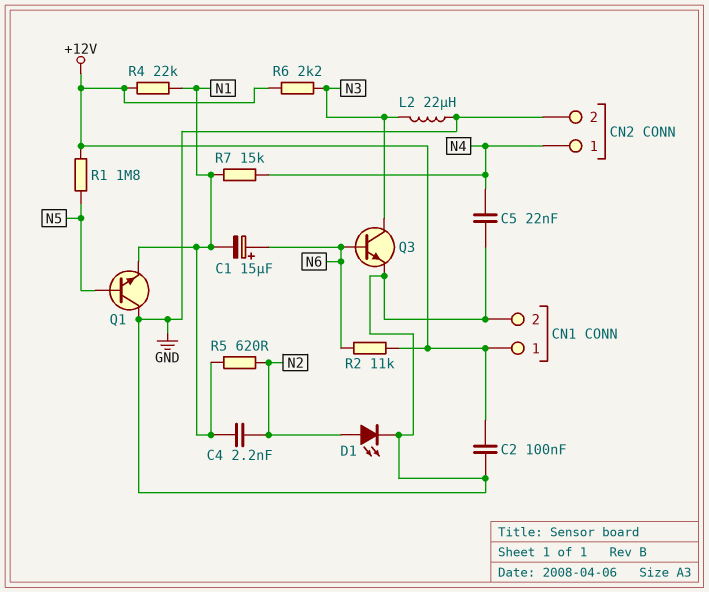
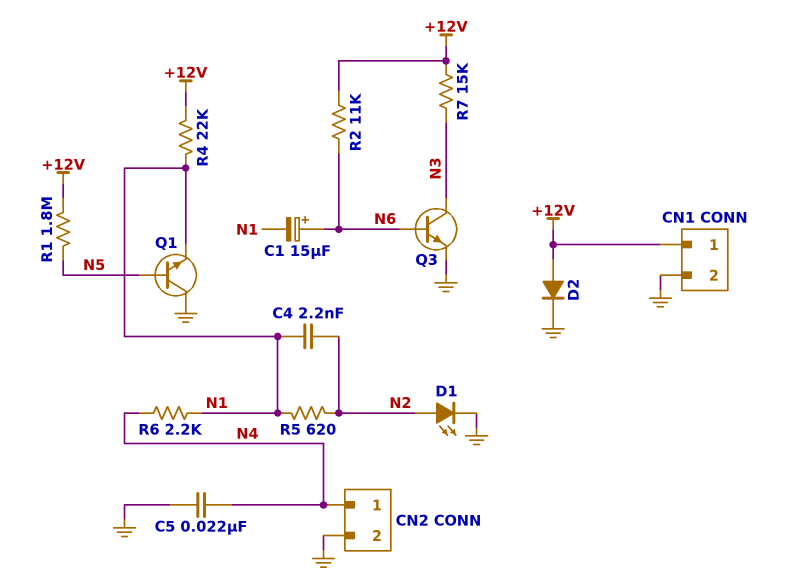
C2: 100nF (+12V, GND) -> none
D2: none -> diode (A +12V, K GND)
L2: 22uH (GND, N3) -> none
R6: 2.2k (+12V, N3) -> 2.2k (N1, N4)
R7: 15k (N1, N4) -> 15k (+12V, N3)

